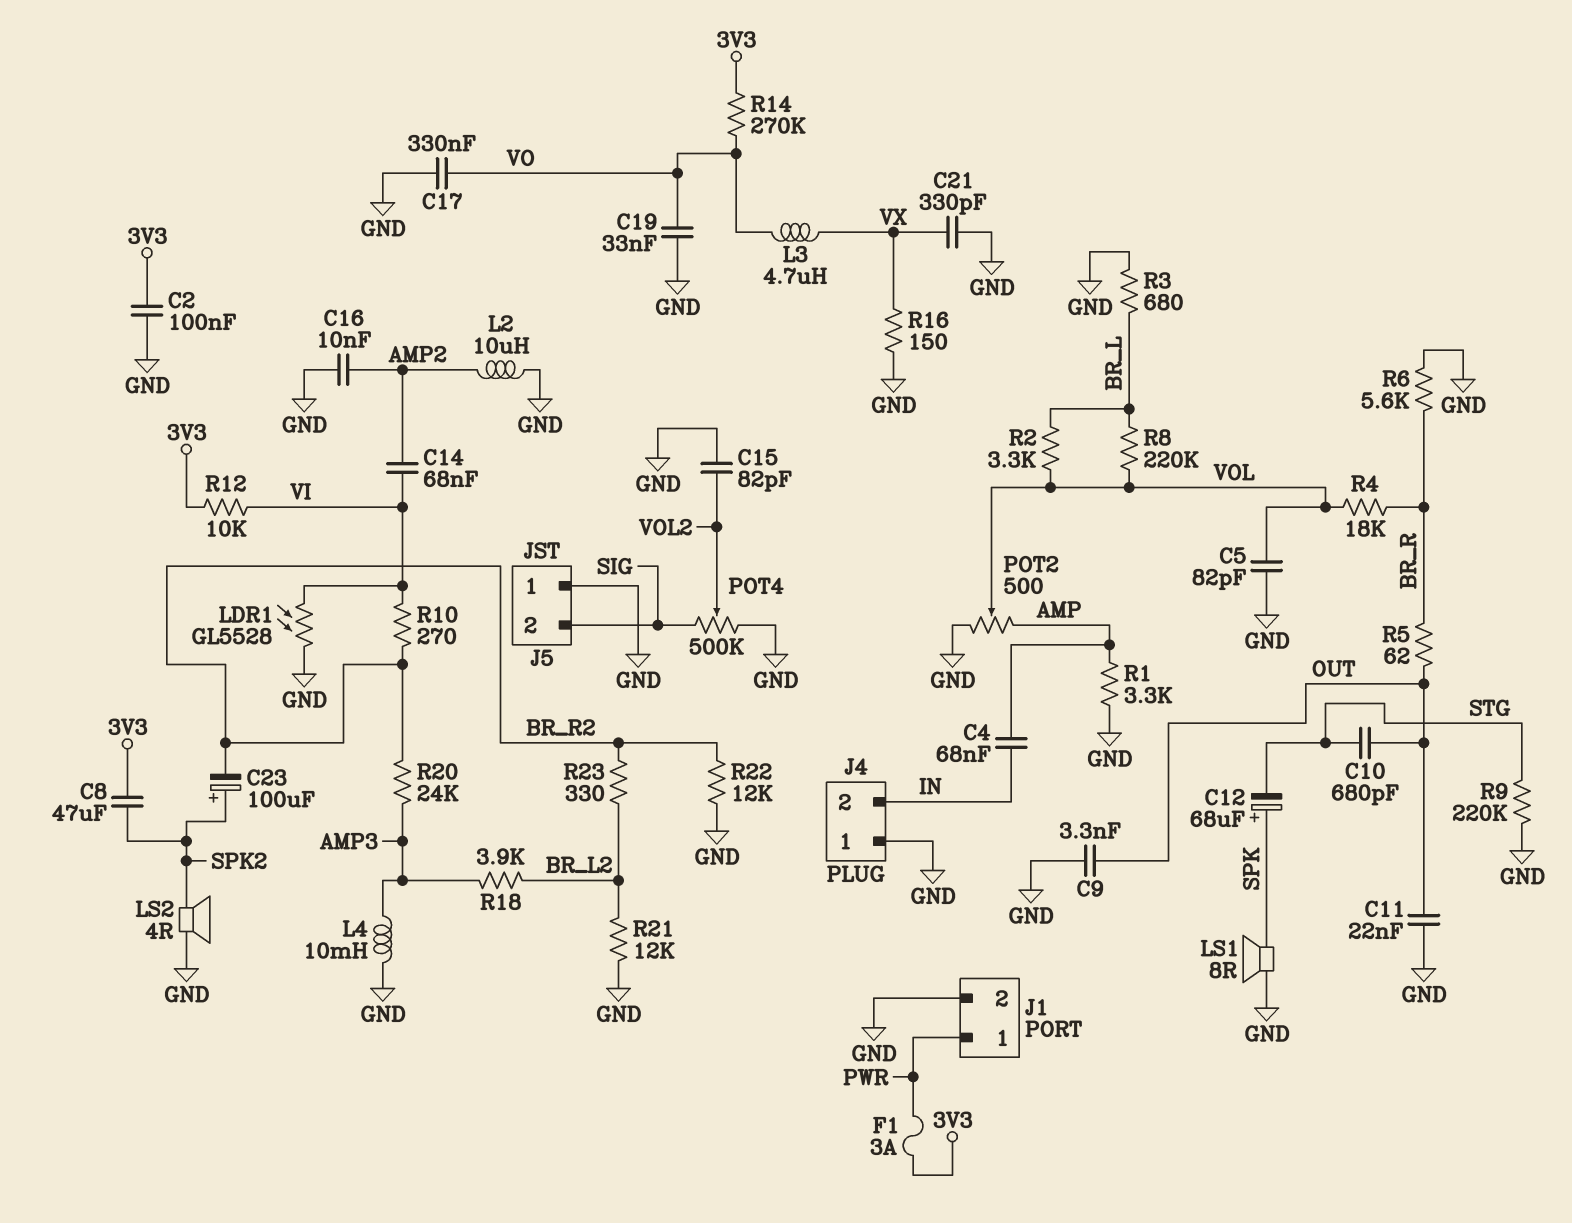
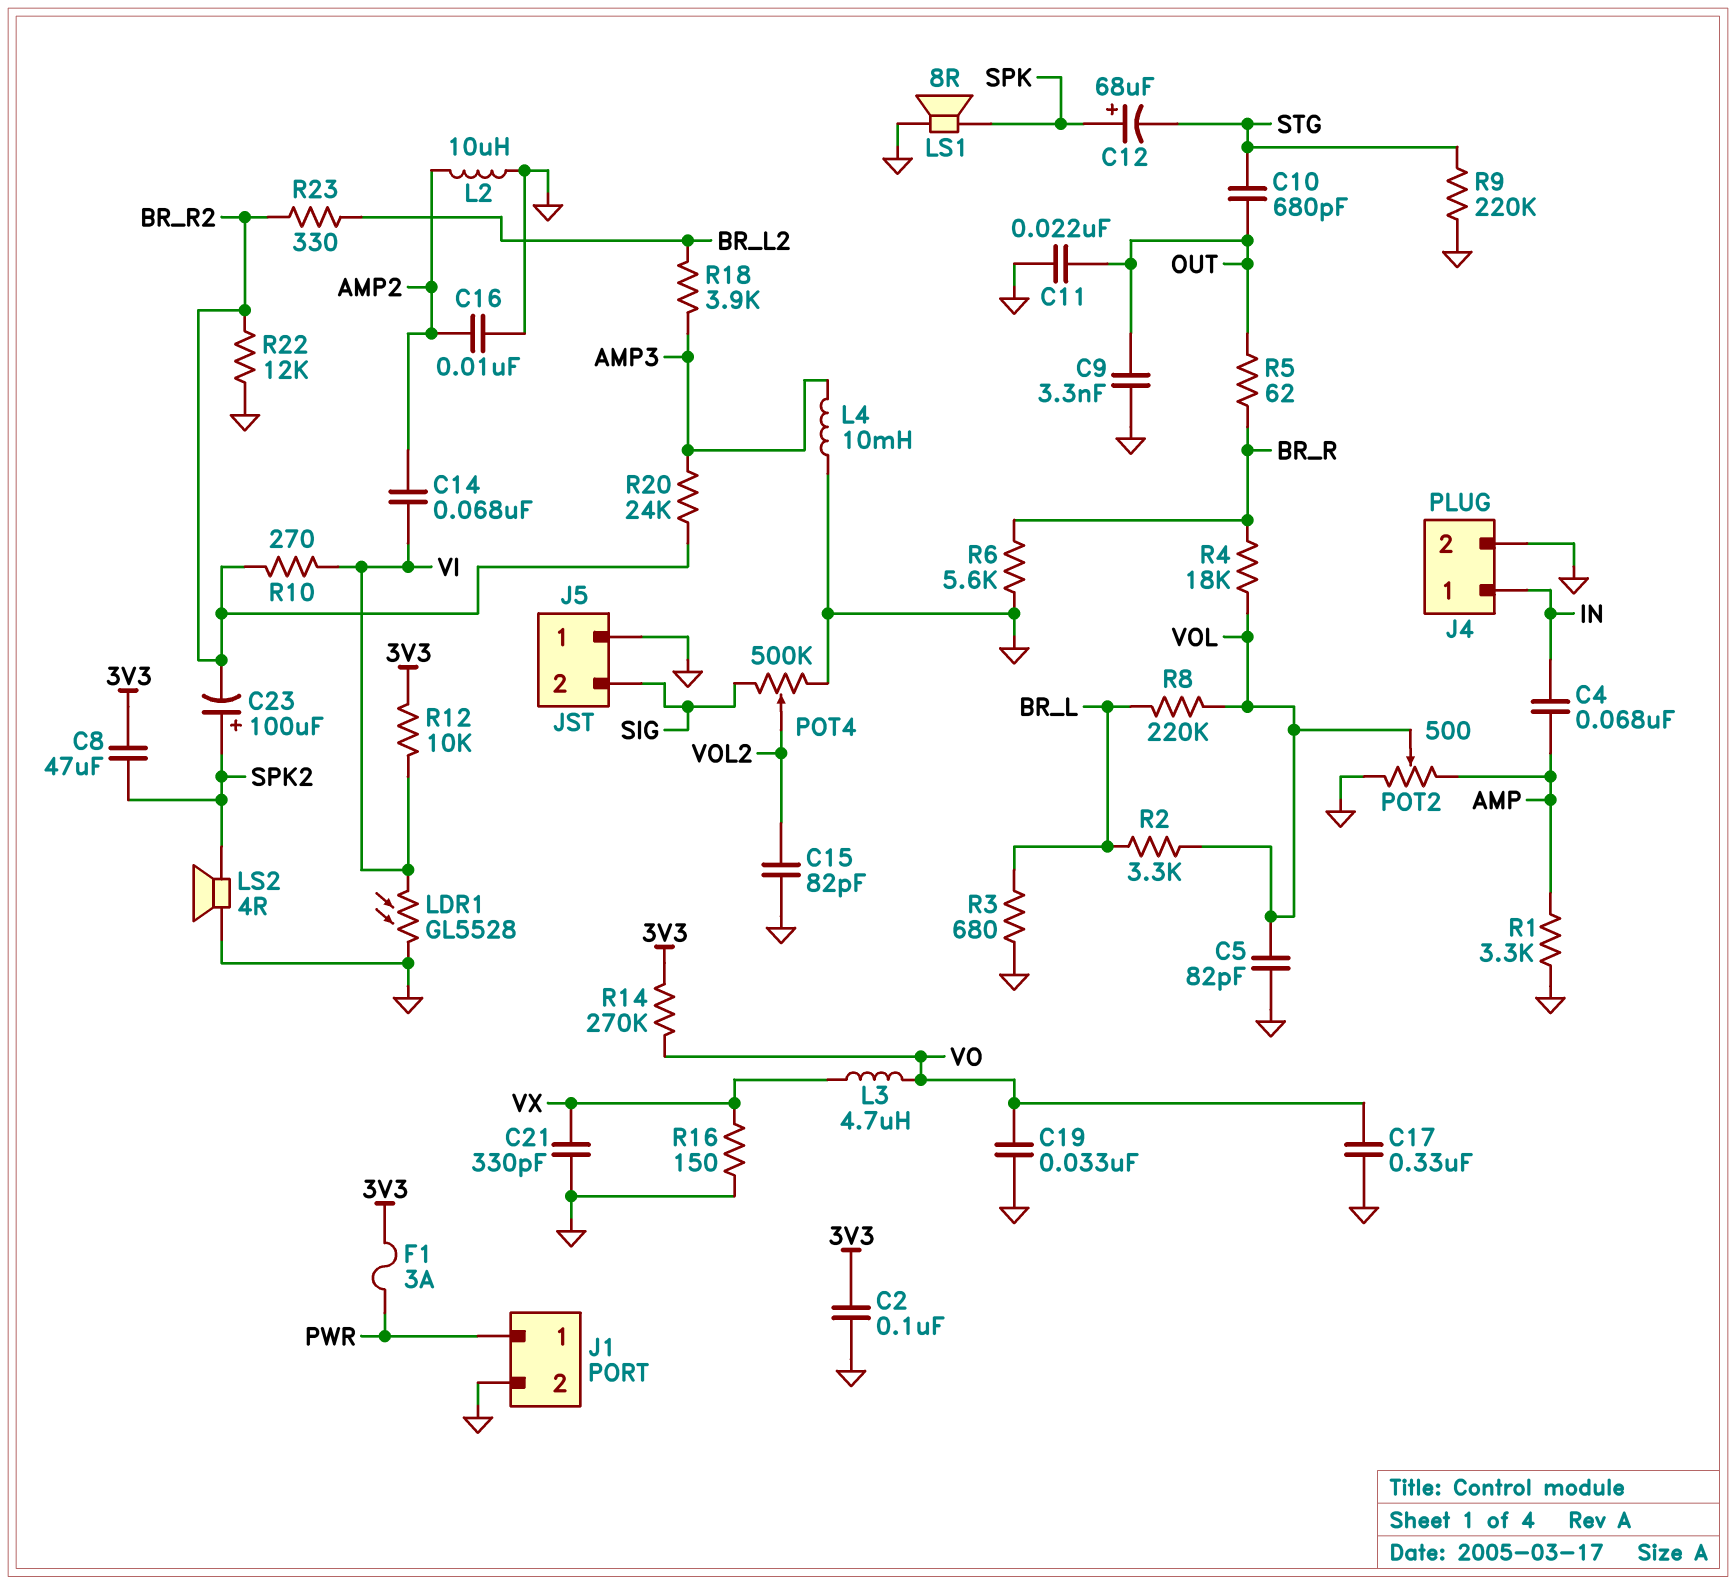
J4 pin 1: GND -> IN
J4 pin 2: IN -> GND
R21: 12k (BR_L2, GND) -> none

